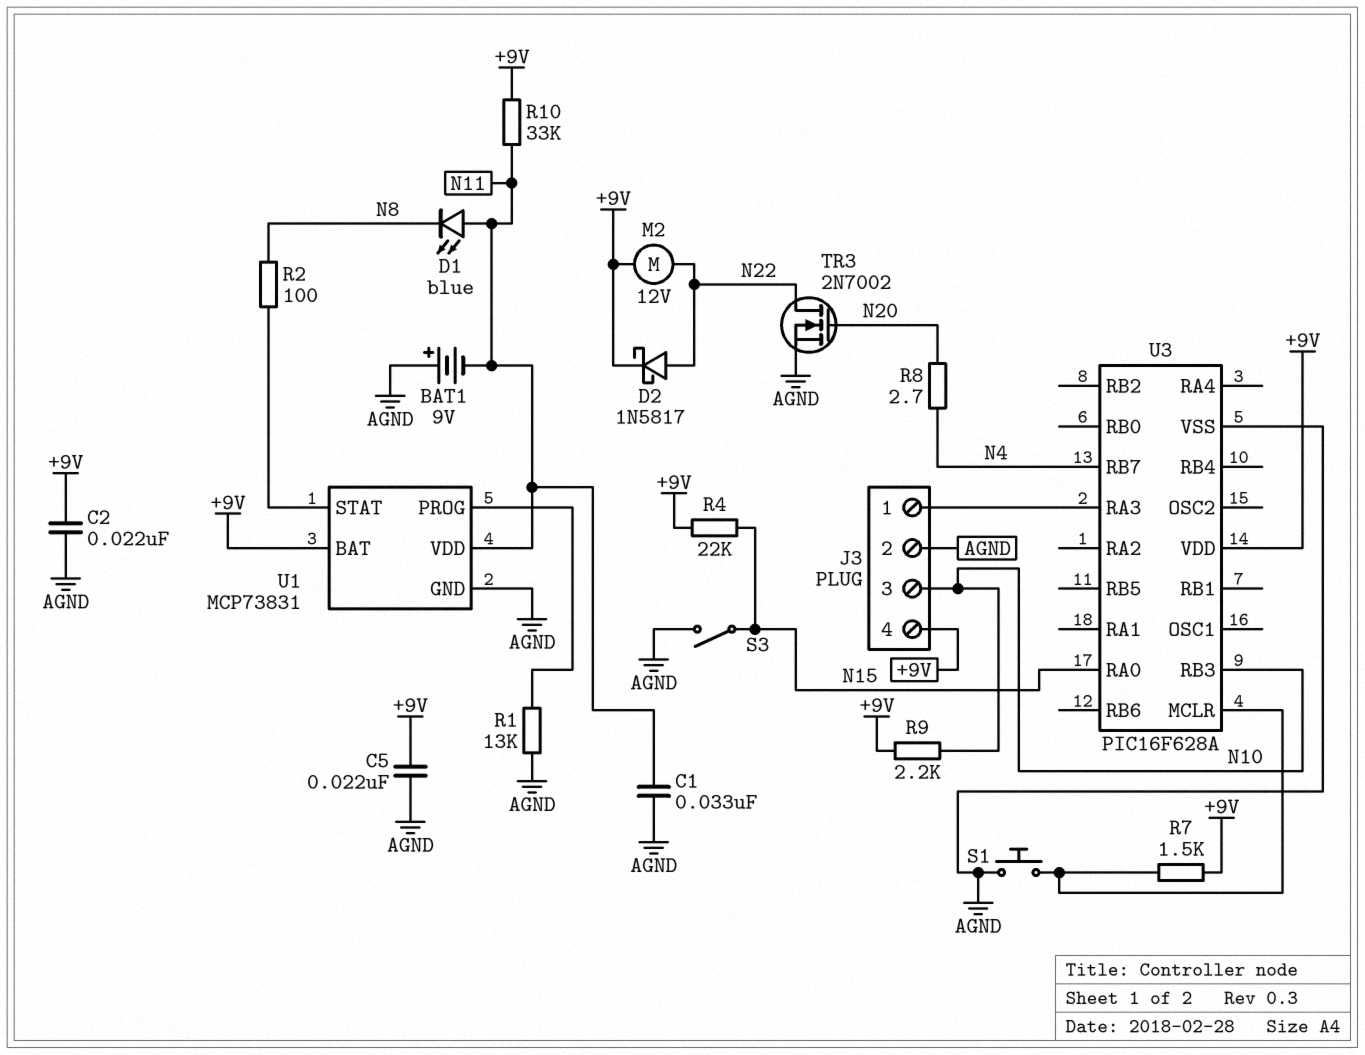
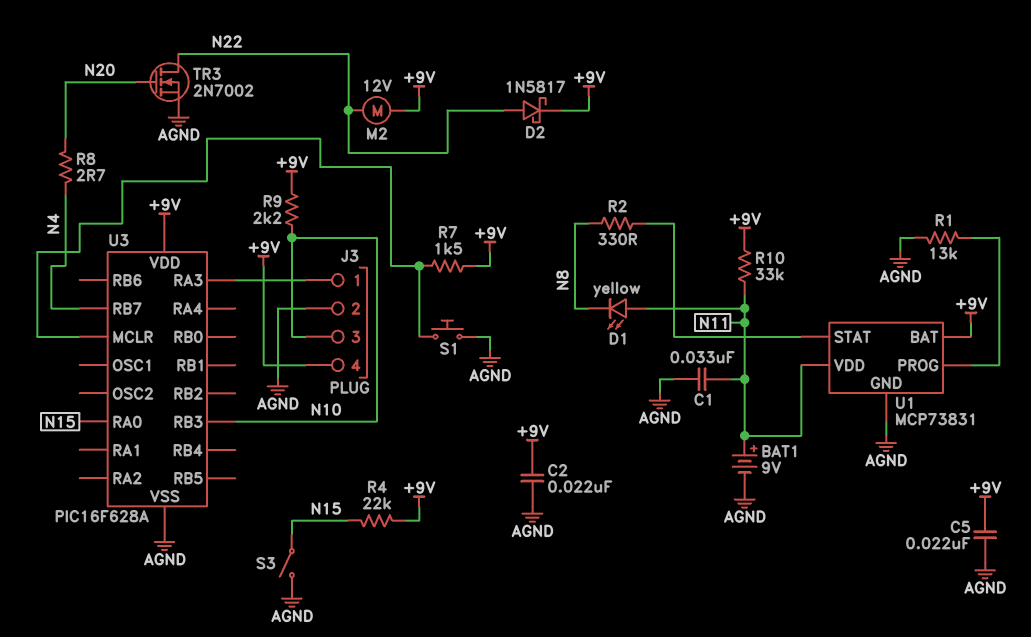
BAT1: 9V (plus AGND, minus N11) -> 9V (plus N11, minus AGND)
D1: LED blue (A N11, K N8) -> LED yellow (A N11, K N8)
R2: 100 (N8, U1/STAT) -> 330 (N8, U1/STAT)

